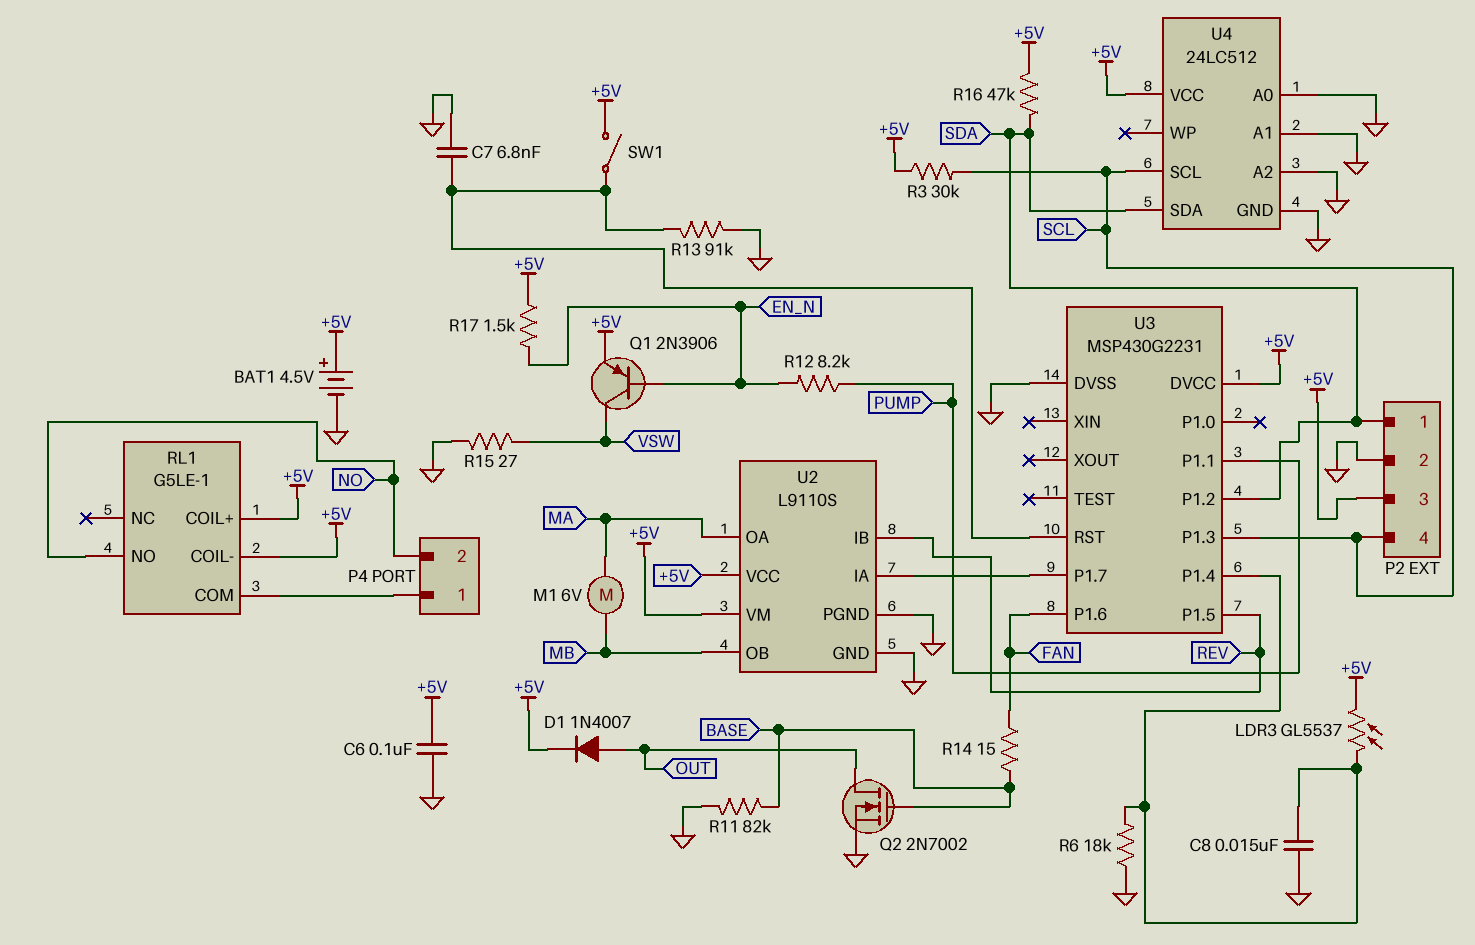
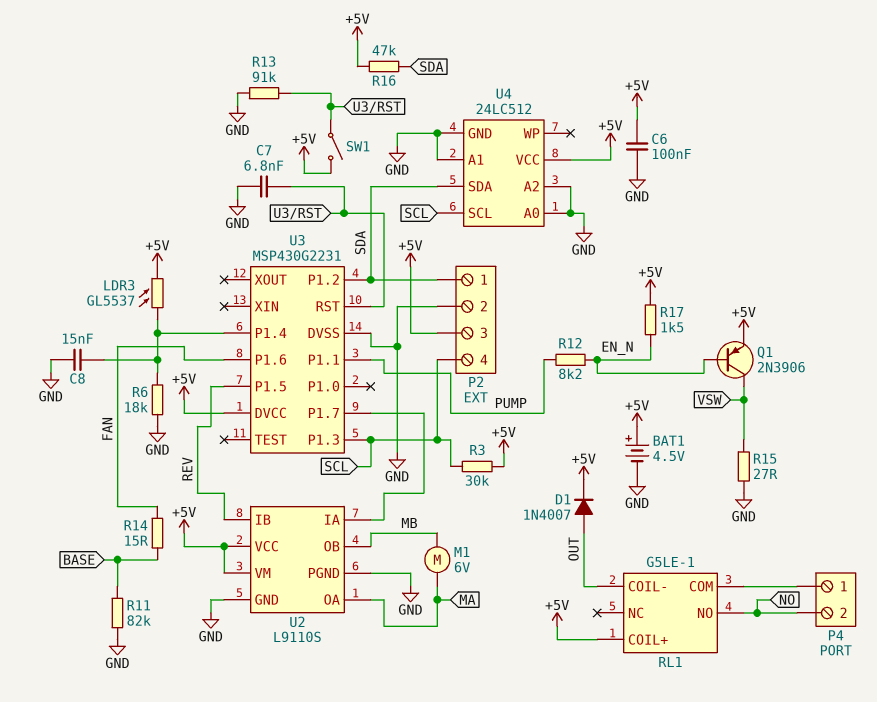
Q2: NMOS 2N7002 (G BASE, D OUT, S GND) -> none
RL1 pin COIL-: +5V -> OUT

